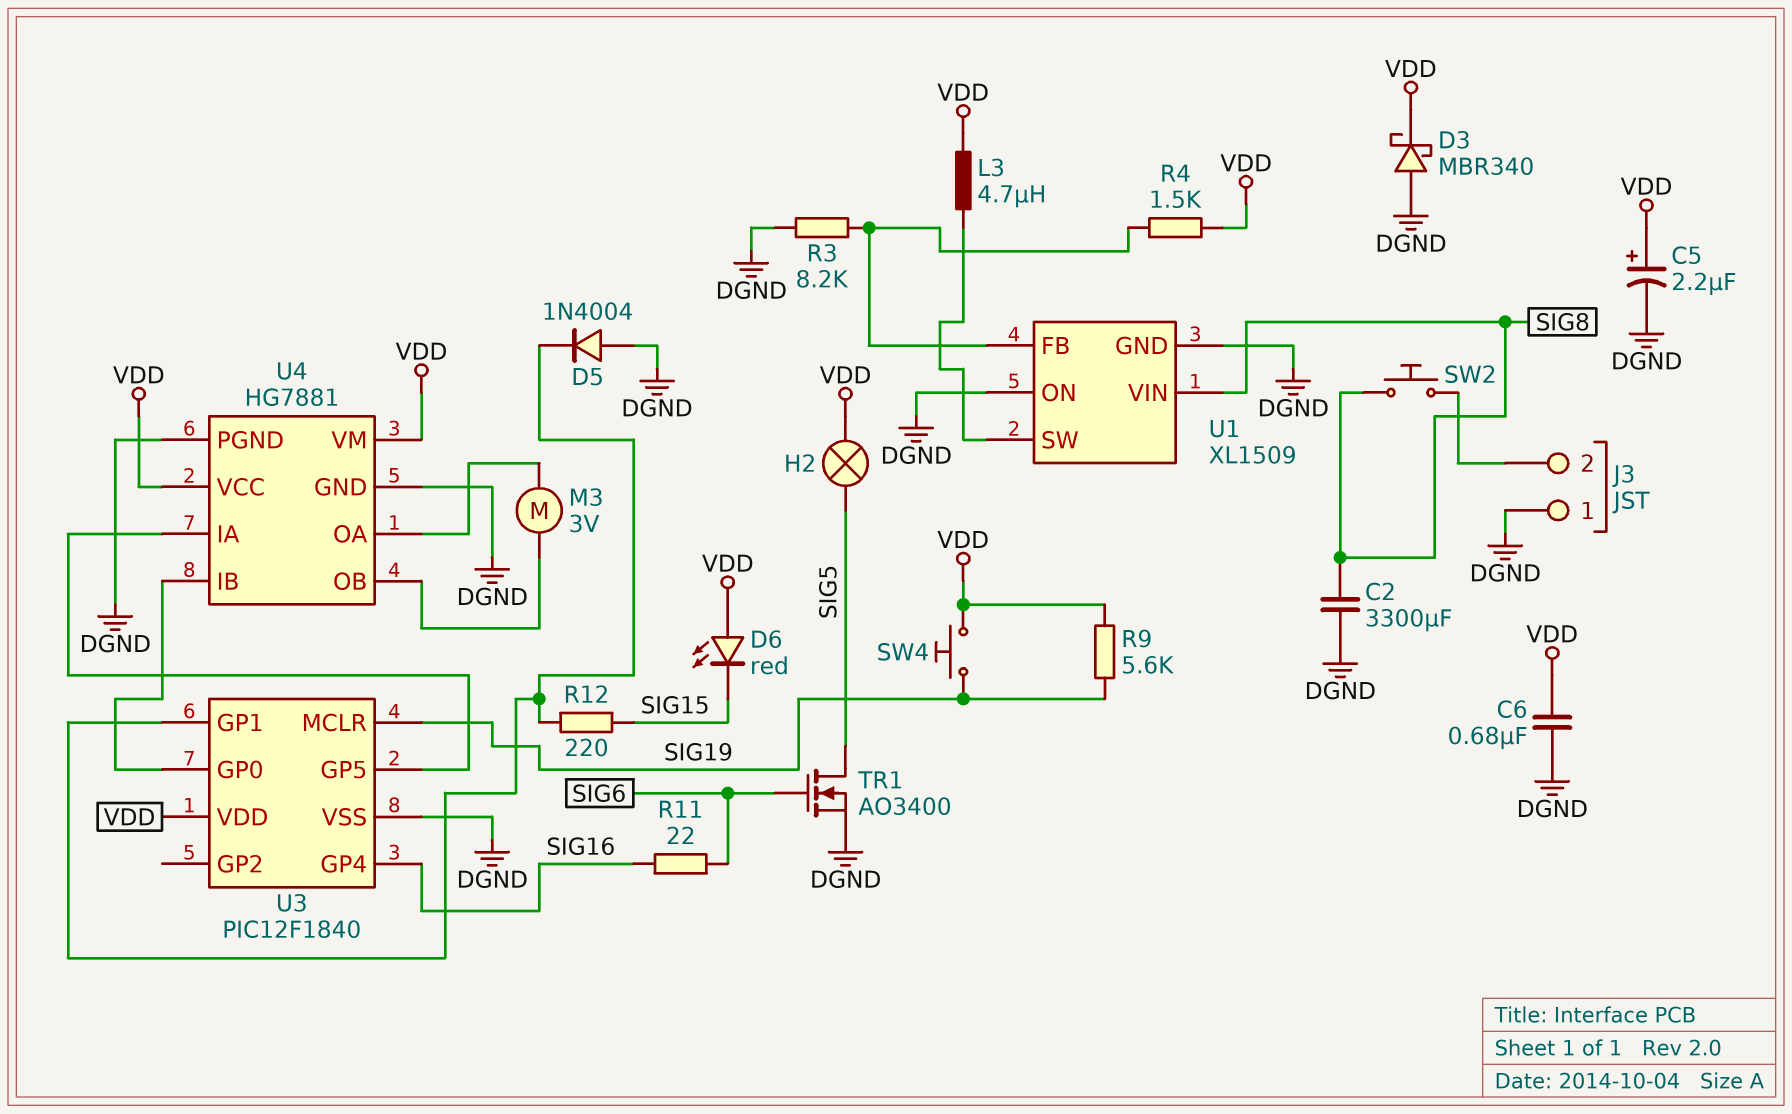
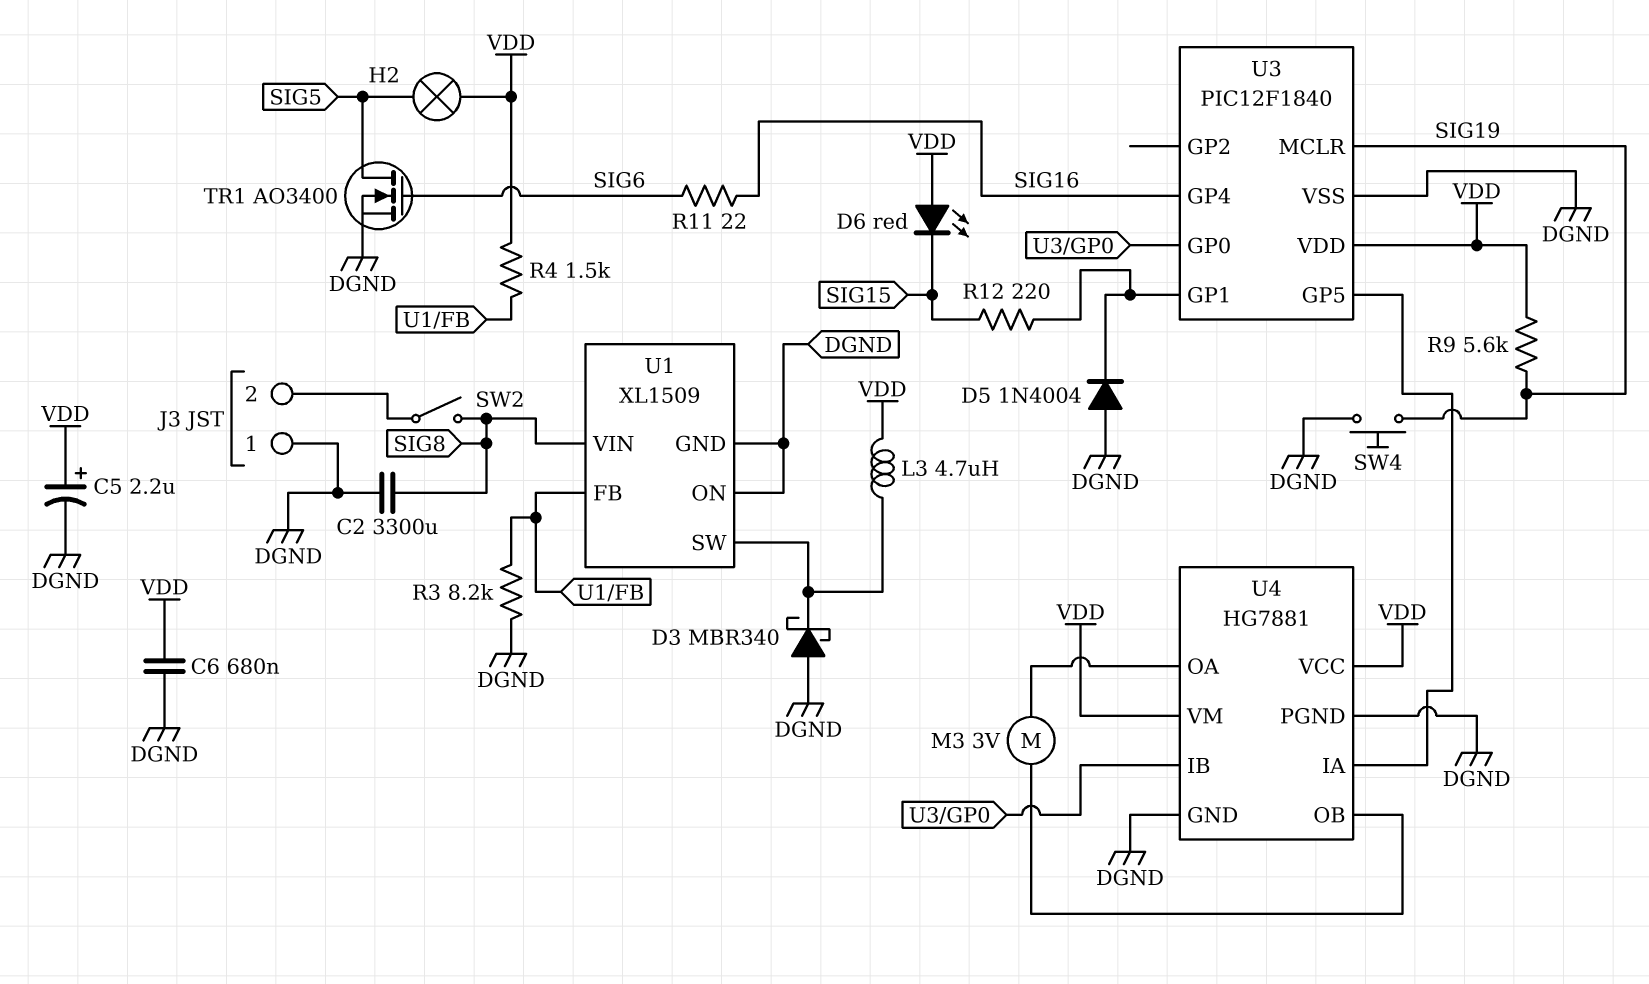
D3: schottky MBR340 (A DGND, K VDD) -> schottky MBR340 (A DGND, K U1/SW)
SW2: button (J3/2, SIG8) -> switch (J3/2, SIG8)
SW4: button (SIG19, VDD) -> button (DGND, SIG19)

